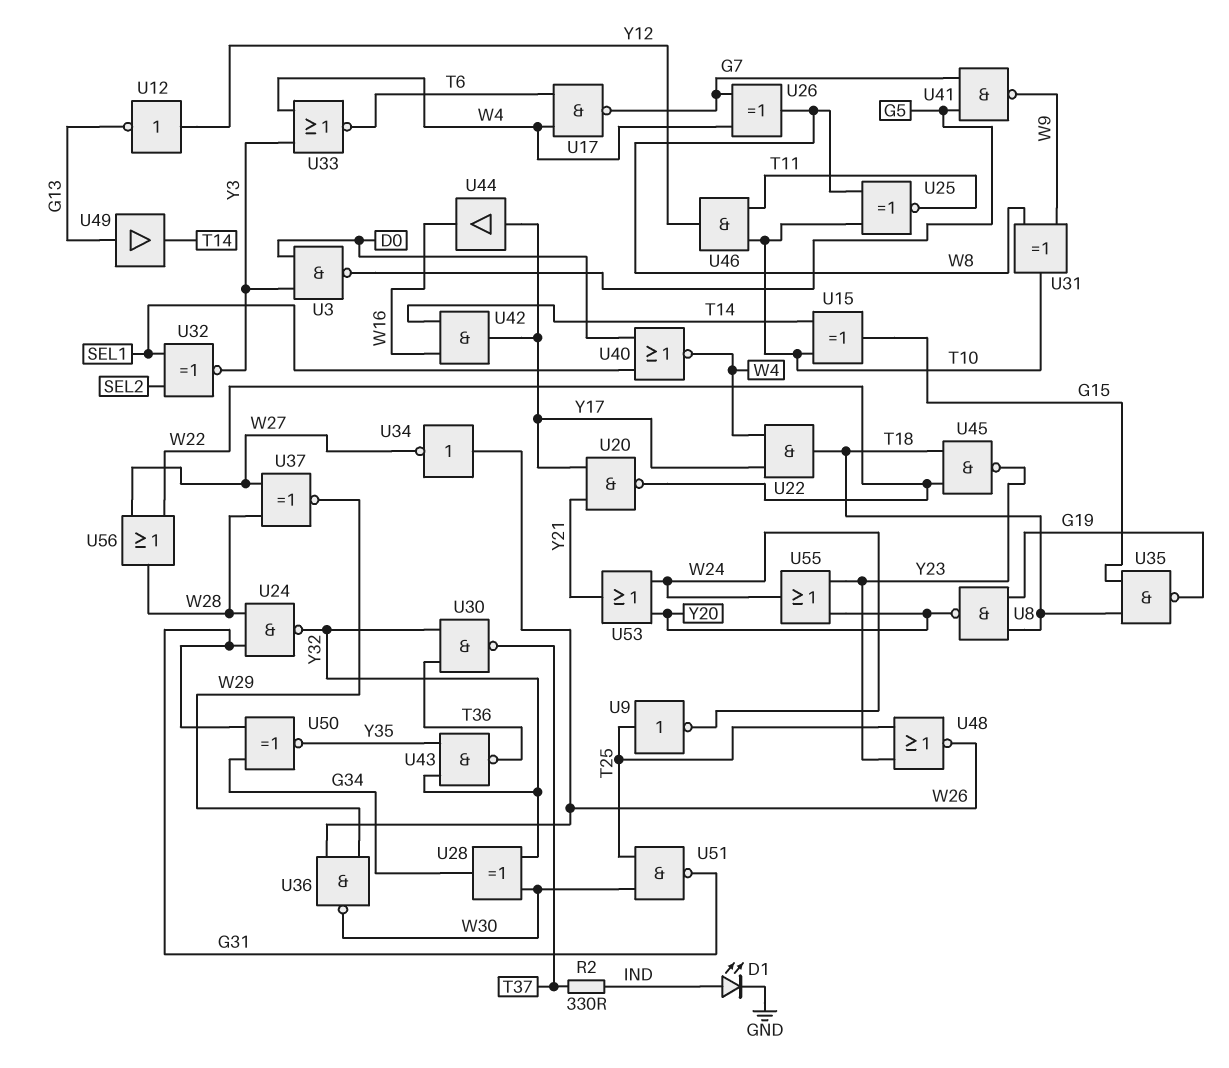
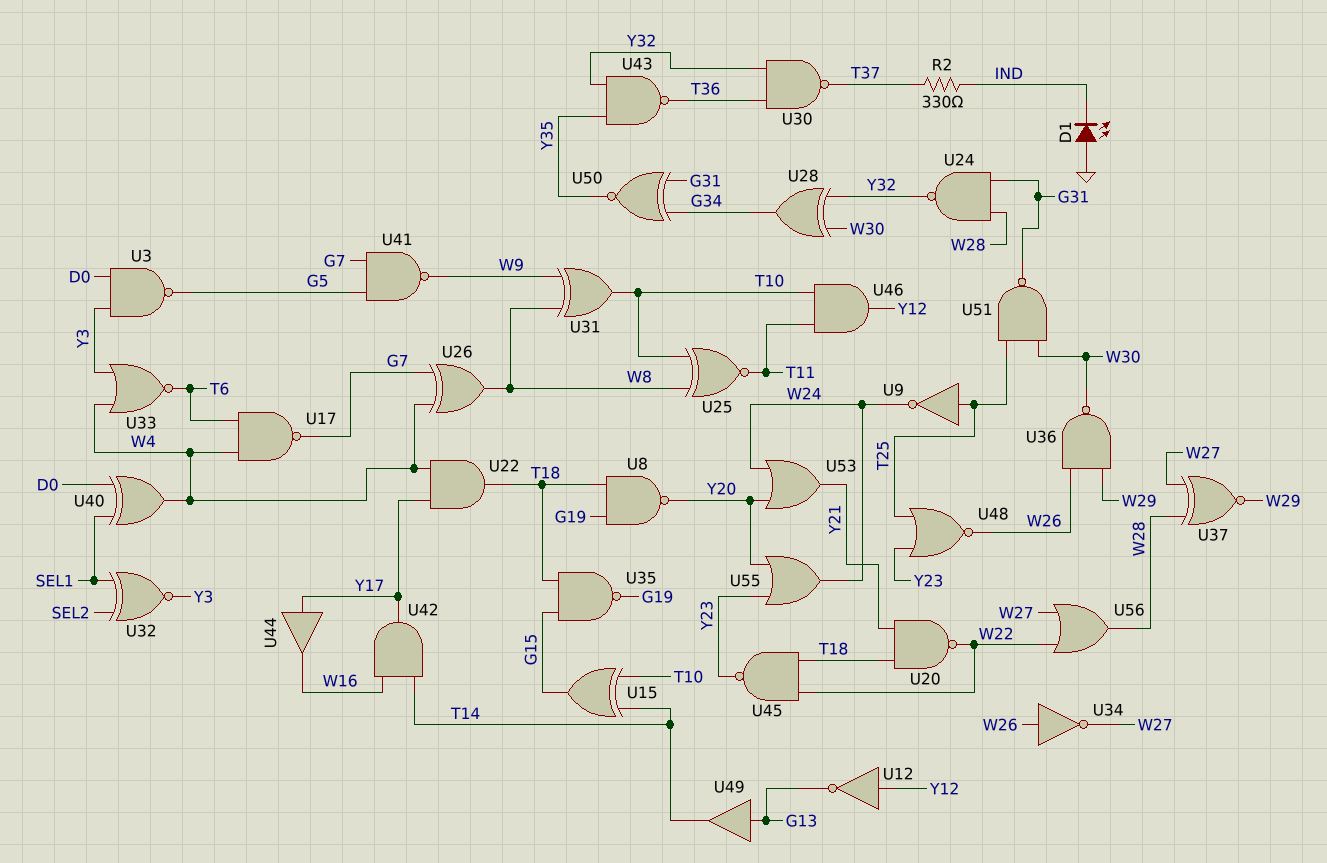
D1: LED (A IND, K GND) -> LED (A GND, K IND)
U20: NAND (in Y17, in Y21, out W22) -> NAND (in T18, in Y21, out W22)
U40: NOR (in D0, in SEL1, out W4) -> XOR (in D0, in SEL1, out W4)

